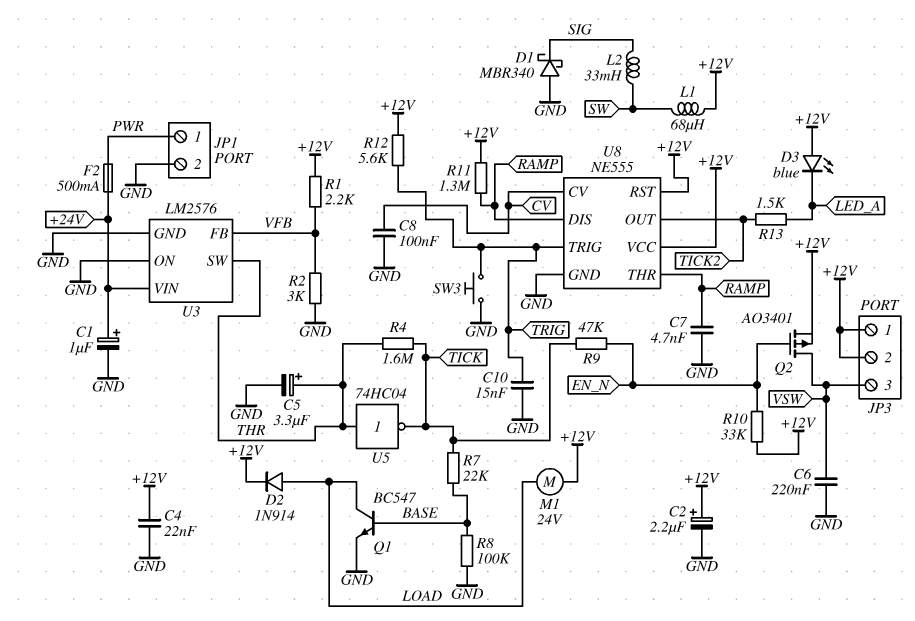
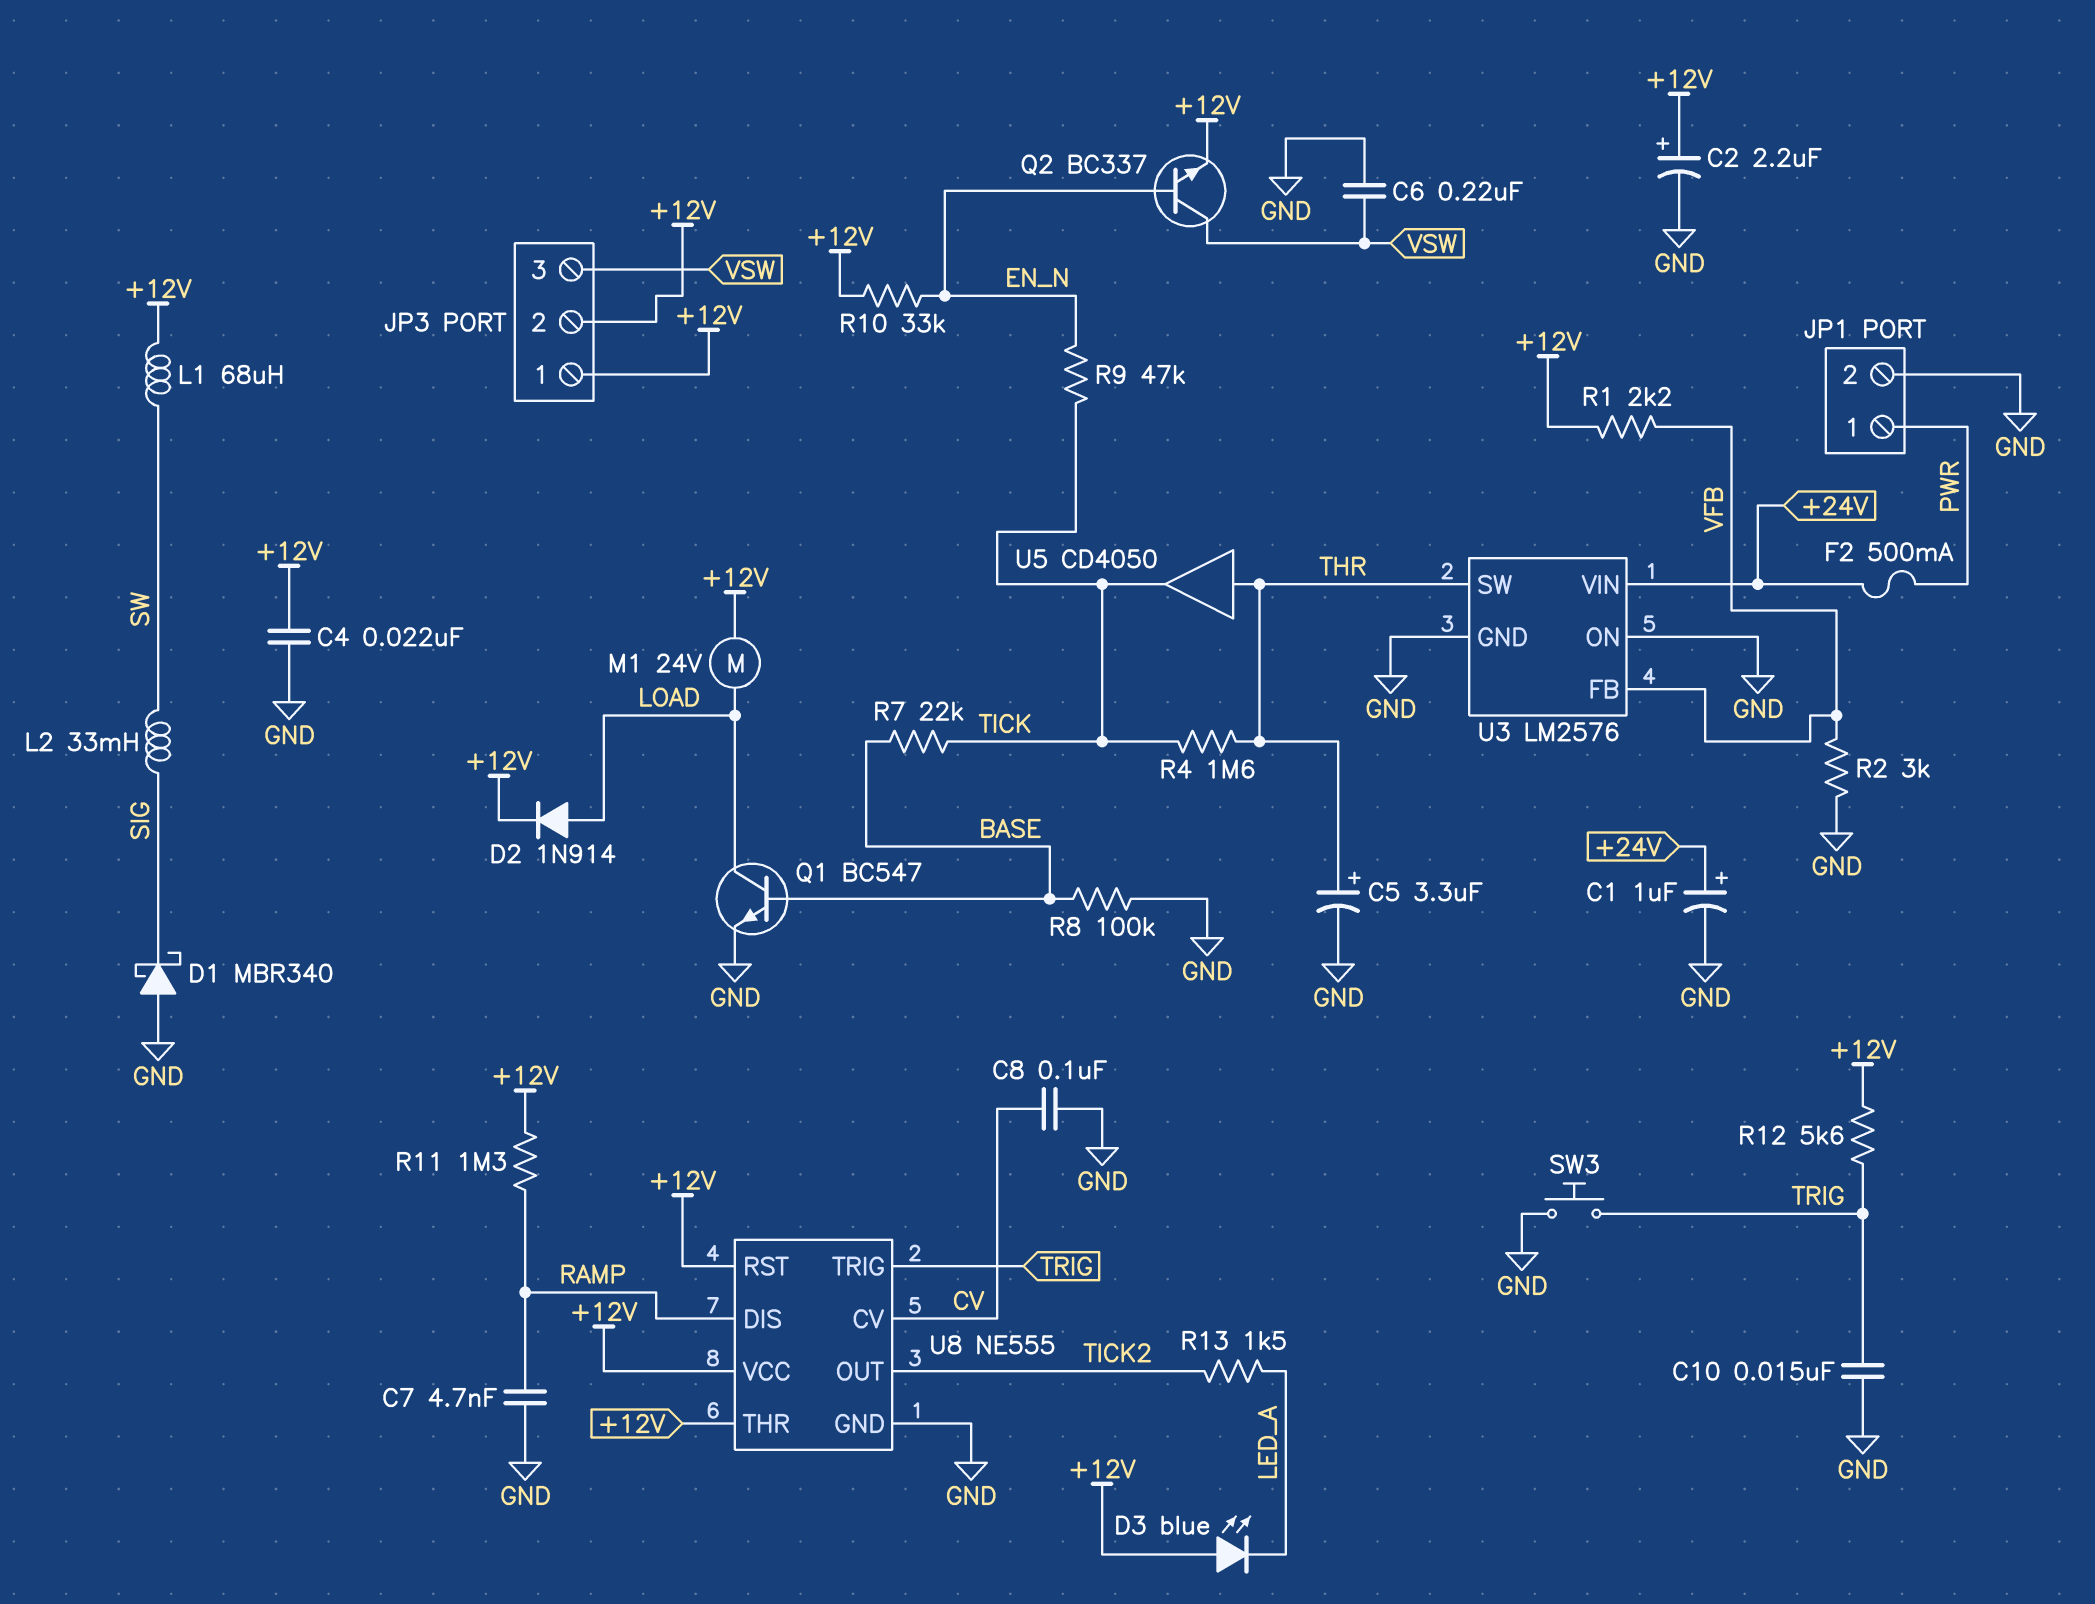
Q2: PMOS AO3401 (G EN_N, D VSW, S +12V) -> NPN BC337 (B EN_N, C VSW, E +12V)
U5: NOT 74HC04 (in THR, out TICK) -> buffer CD4050 (in THR, out TICK)
U8 pin THR: RAMP -> +12V

